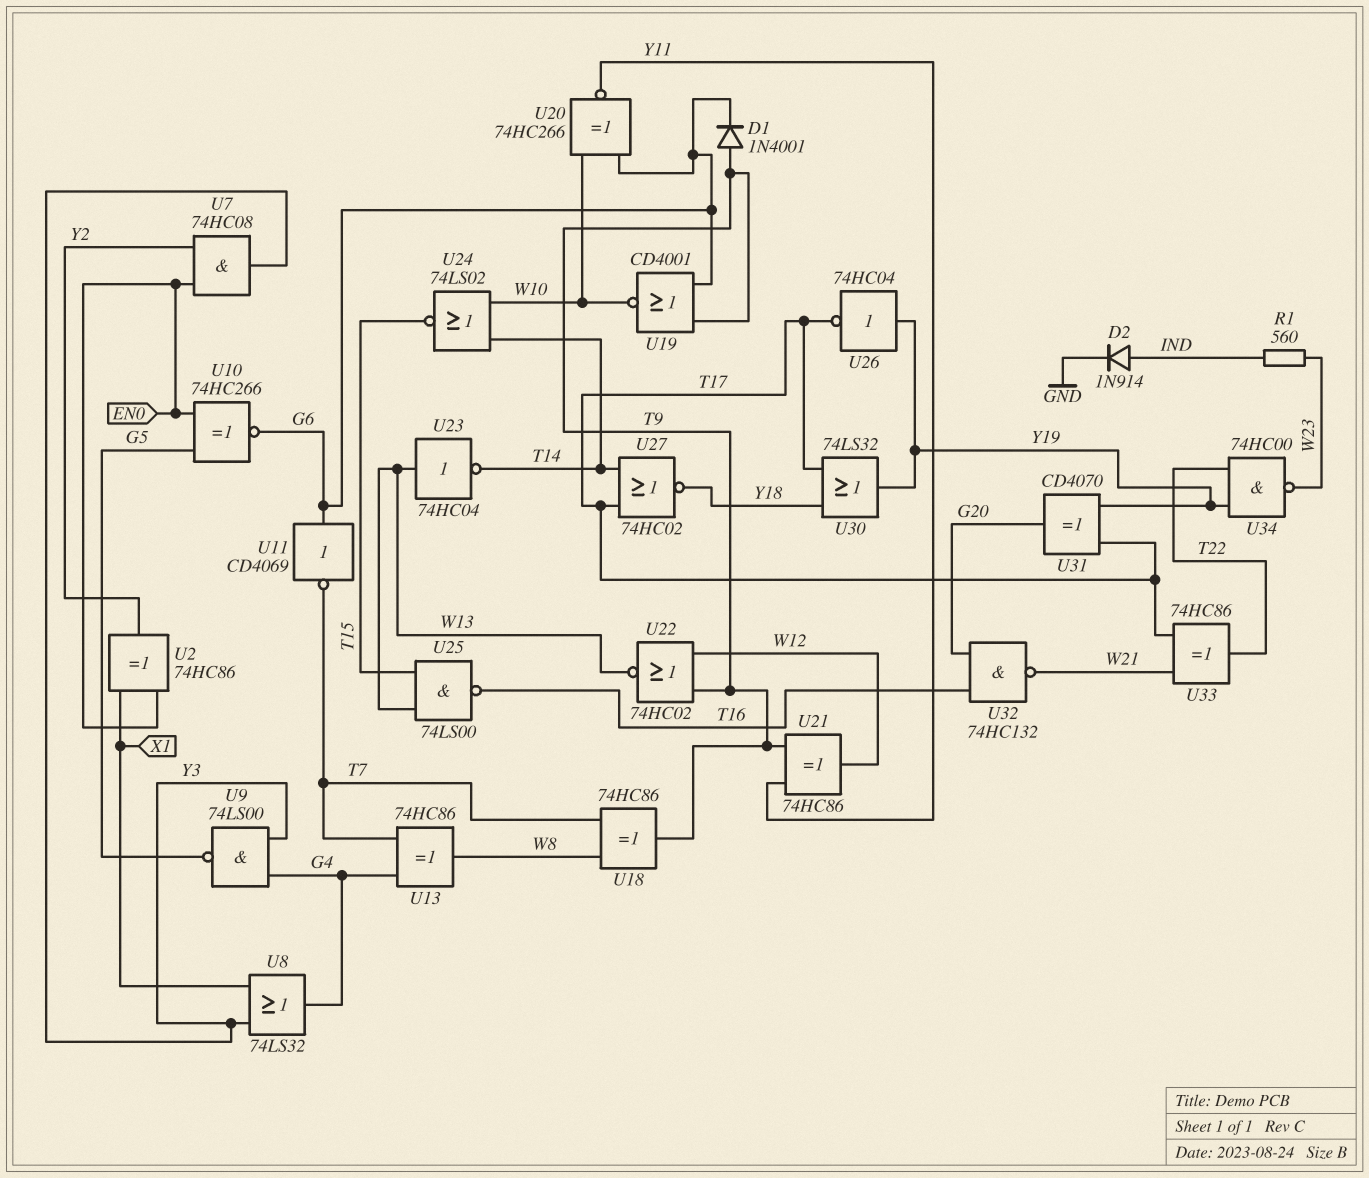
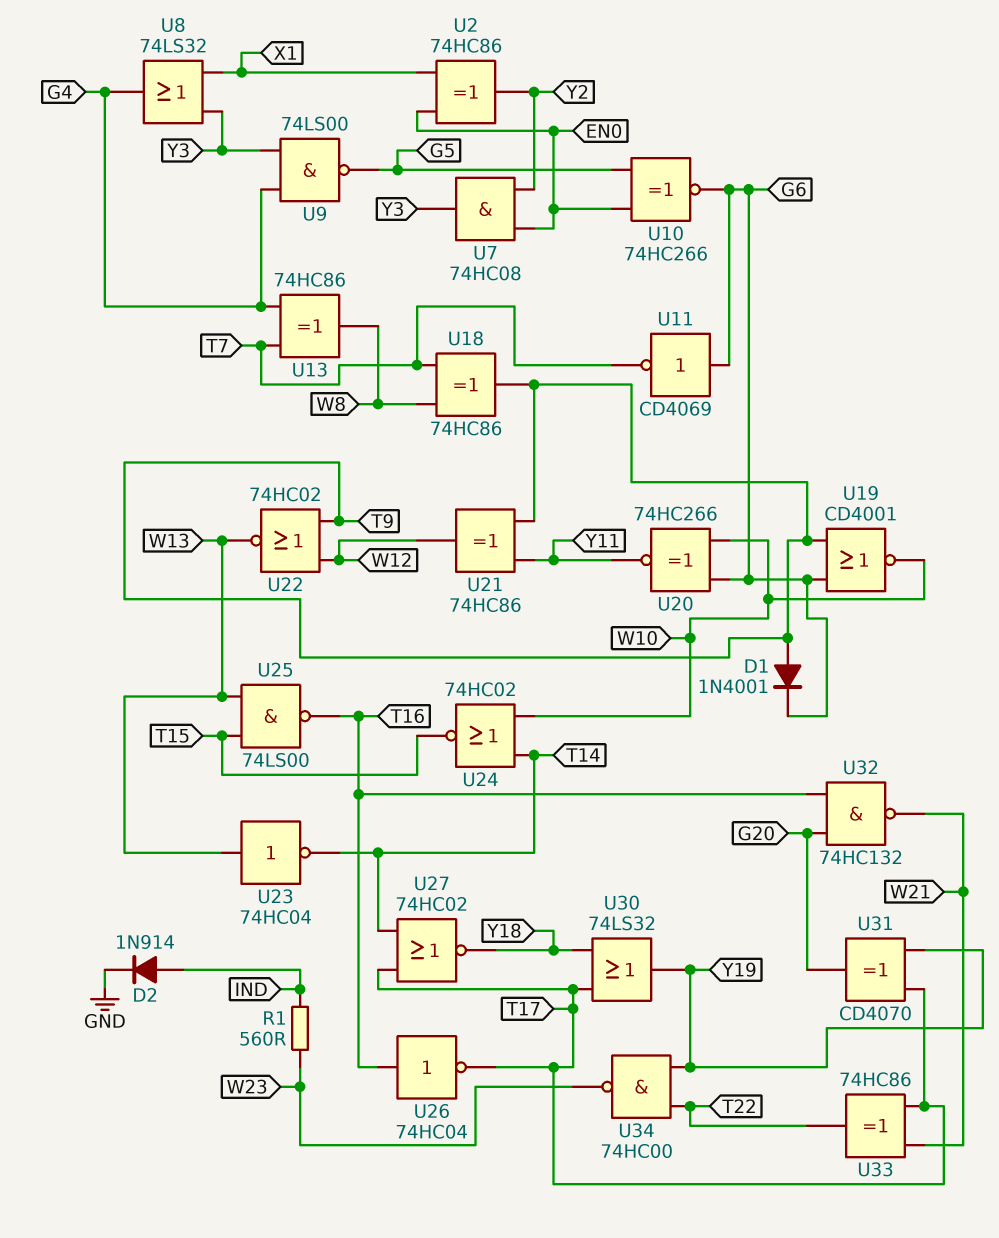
U24: NOR 74LS02 (in T14, in W10, out T15) -> NOR 74HC02 (in T14, in W10, out T15)
U26: NOT 74HC04 (in Y19, out T17) -> NOT 74HC04 (in T16, out T17)

